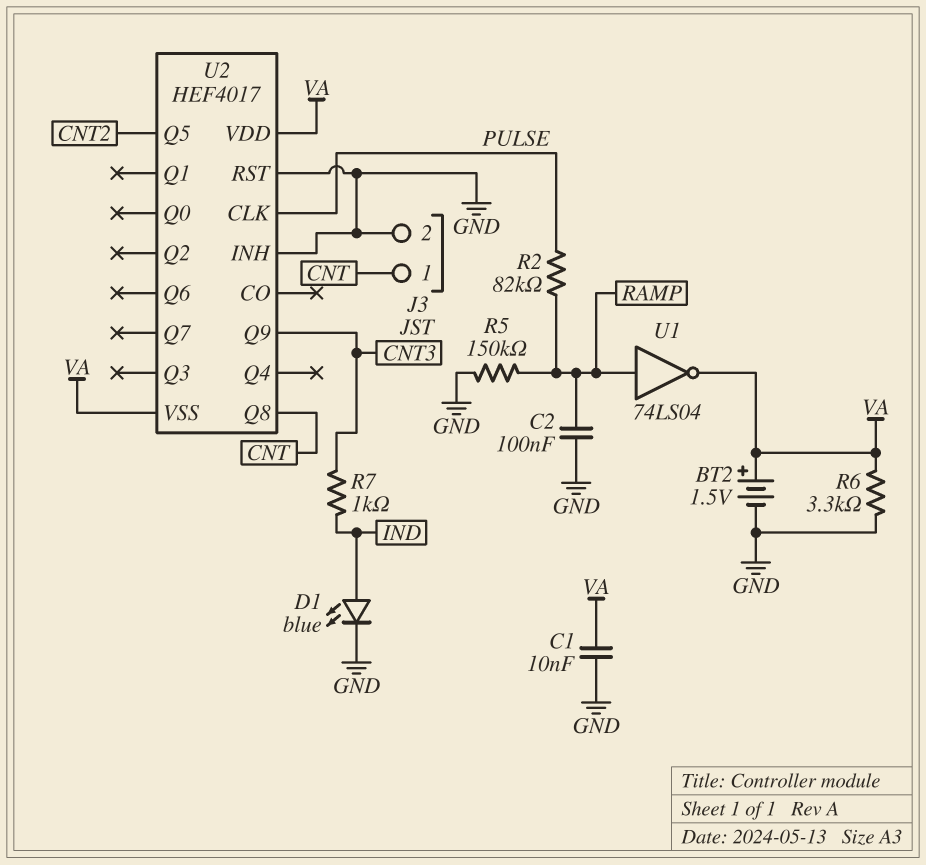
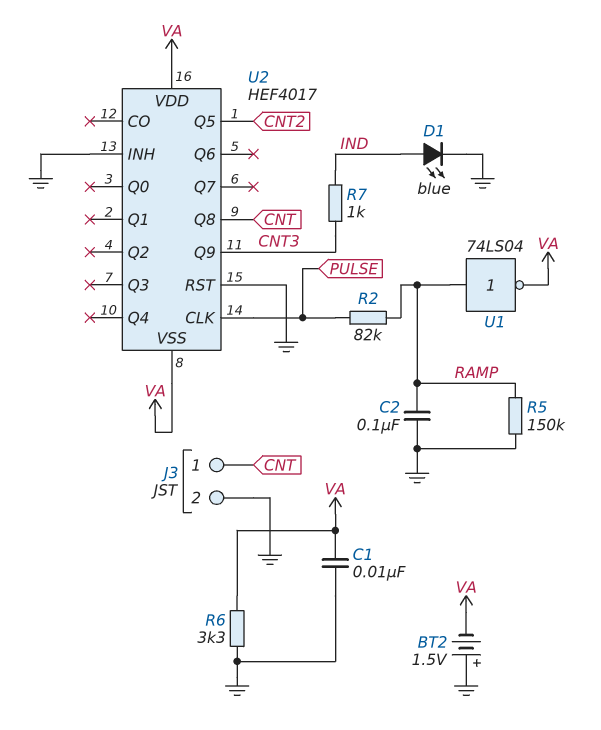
BT2: 1.5V (plus VA, minus GND) -> 1.5V (plus GND, minus VA)

